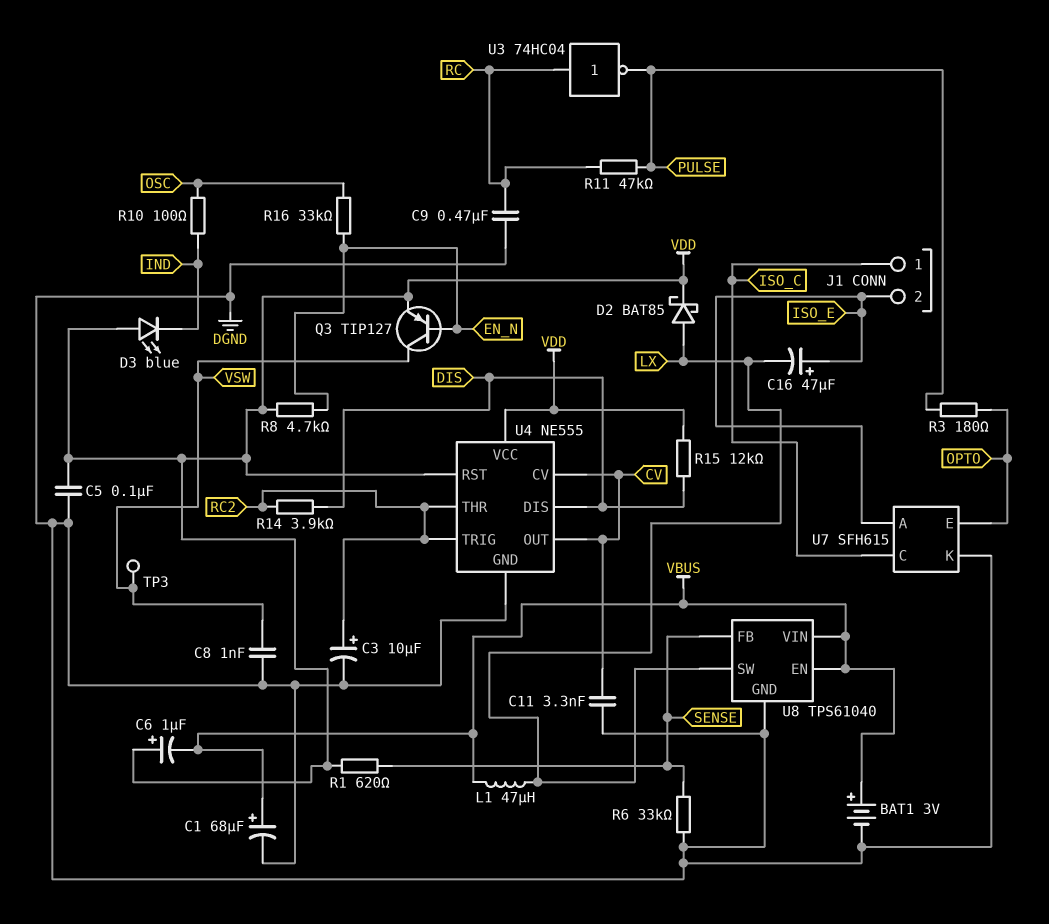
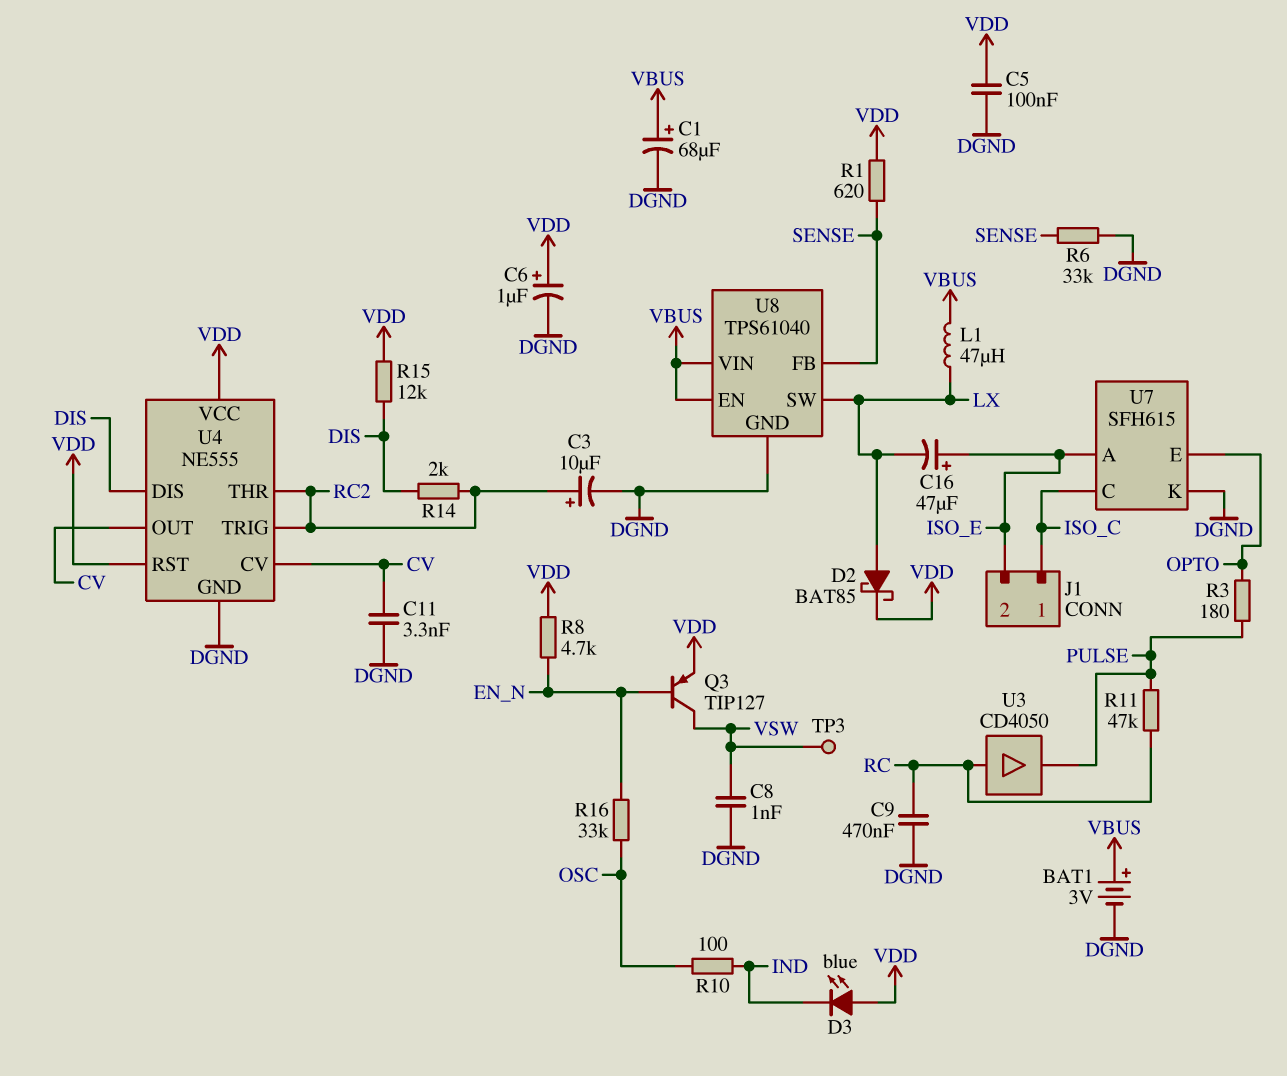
C6: 1uF (plus VDD, minus VBUS) -> 1uF (plus VDD, minus DGND)
R14: 3.9k (DIS, RC2) -> 2k (DIS, RC2)
U3: NOT 74HC04 (in RC, out PULSE) -> buffer CD4050 (in RC, out PULSE)

